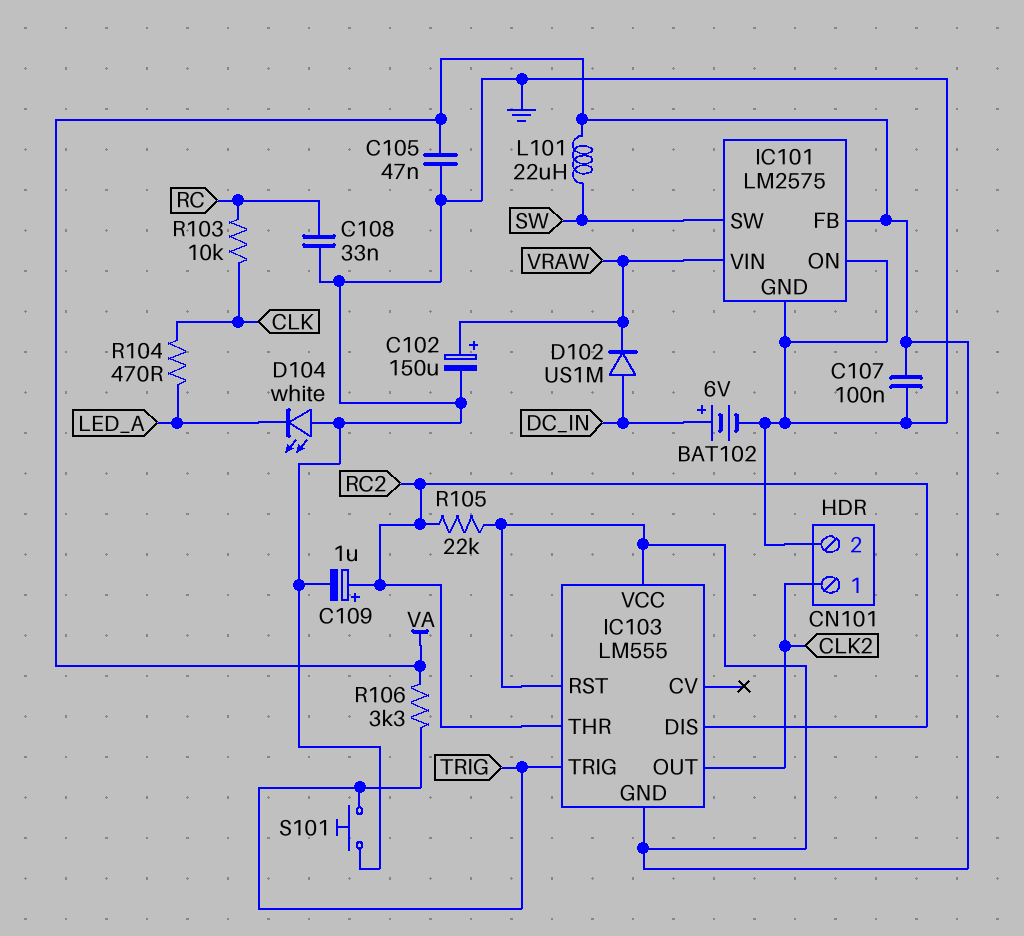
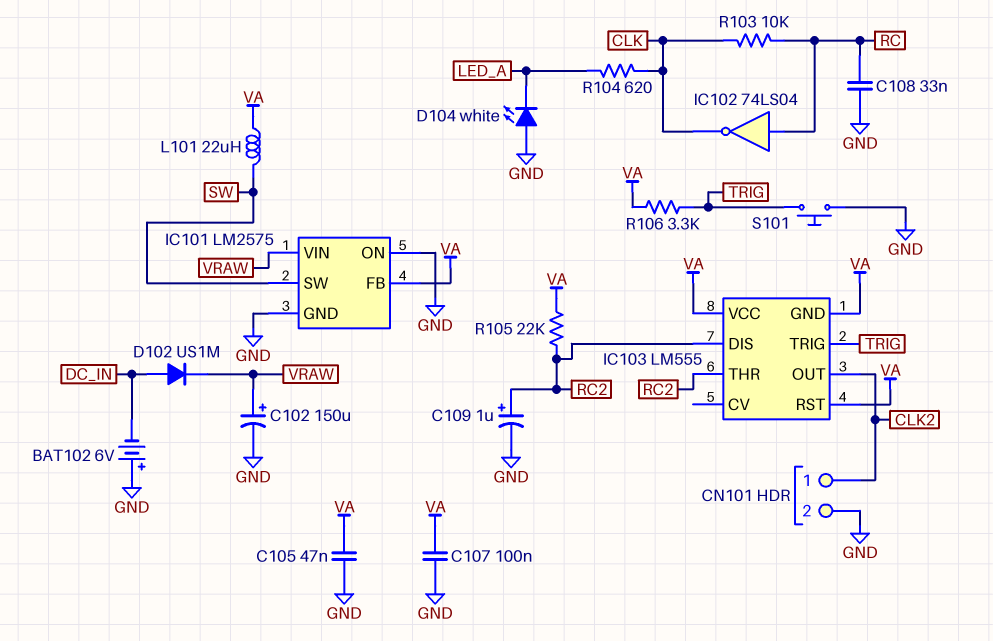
BAT102: 6V (plus DC_IN, minus GND) -> 6V (plus GND, minus DC_IN)
IC102: none -> NOT 74LS04 (in RC, out CLK)
R104: 470 (CLK, LED_A) -> 620 (CLK, LED_A)

